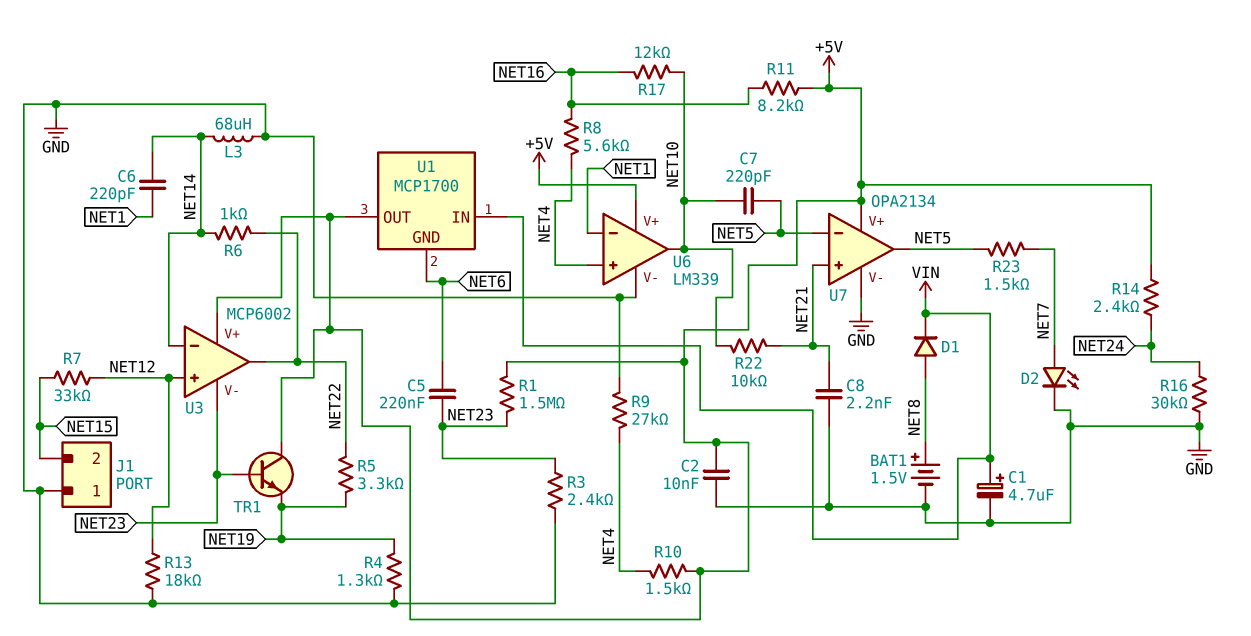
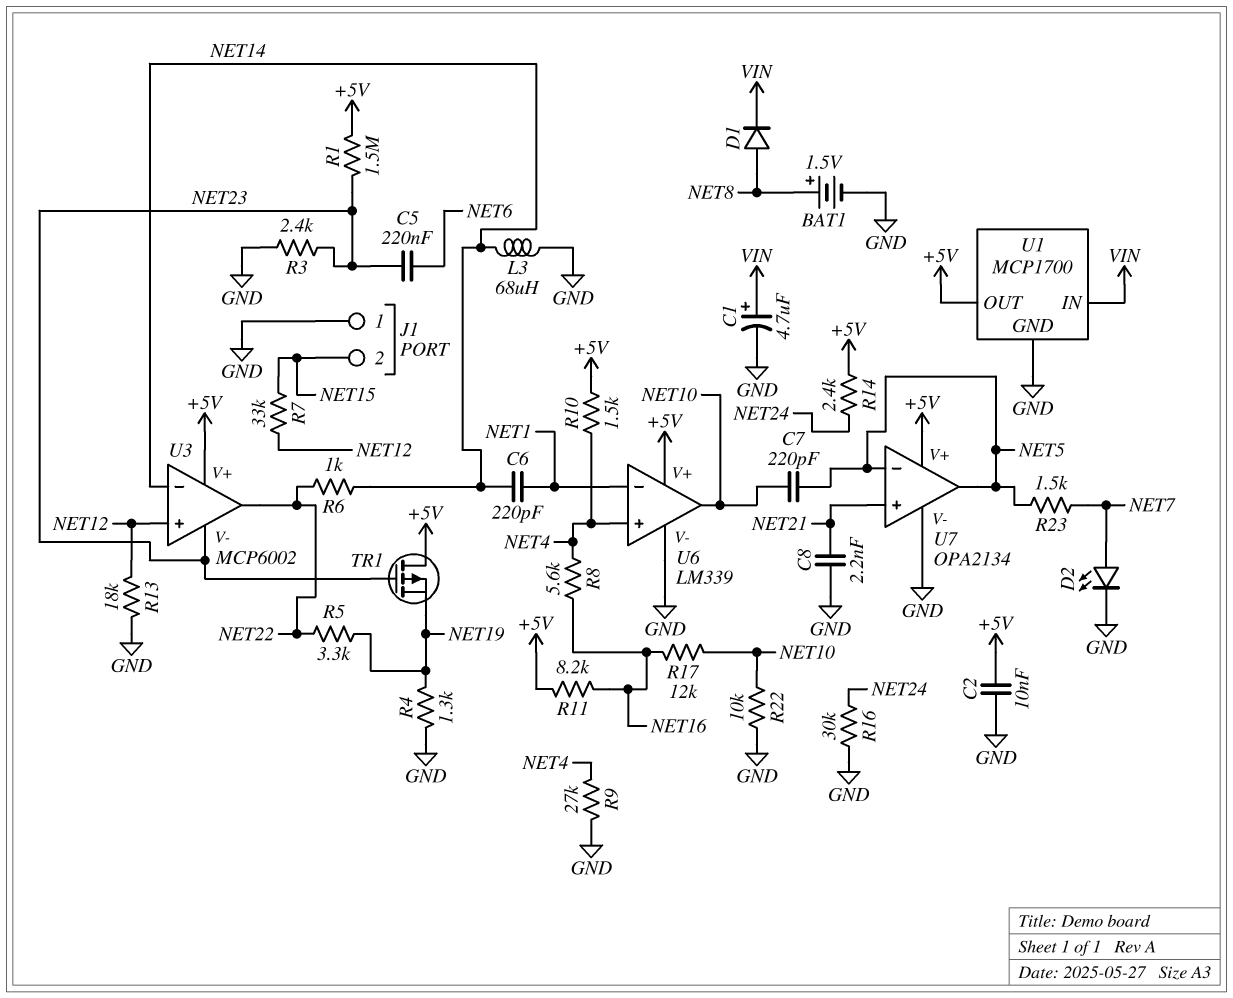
R22: 10k (NET10, NET21) -> 10k (GND, NET10)
TR1: NPN (B NET23, C +5V, E NET19) -> PMOS (G NET23, D +5V, S NET19)
U1 pin GND: NET6 -> GND

